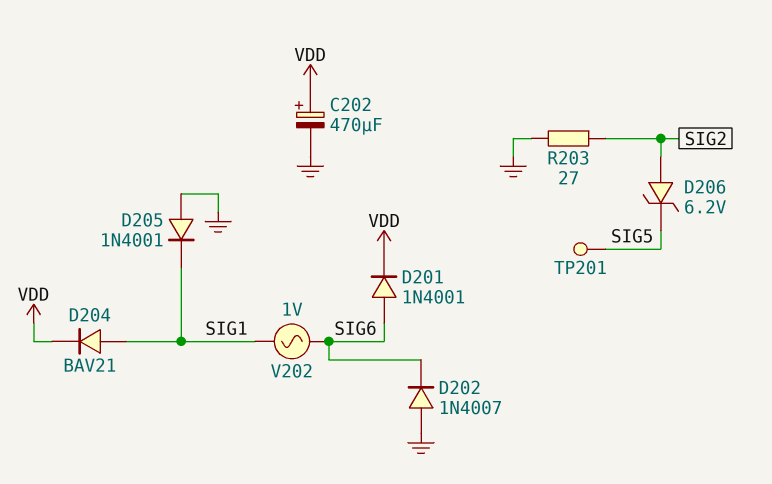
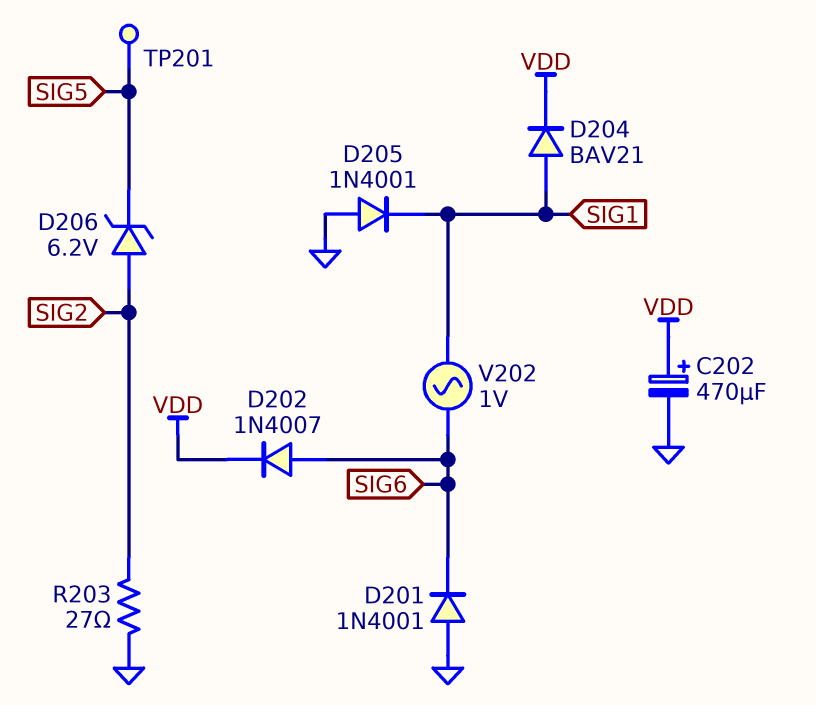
D201: diode 1N4001 (A SIG6, K VDD) -> diode 1N4001 (A GND, K SIG6)
D202: diode 1N4007 (A GND, K SIG6) -> diode 1N4007 (A SIG6, K VDD)

